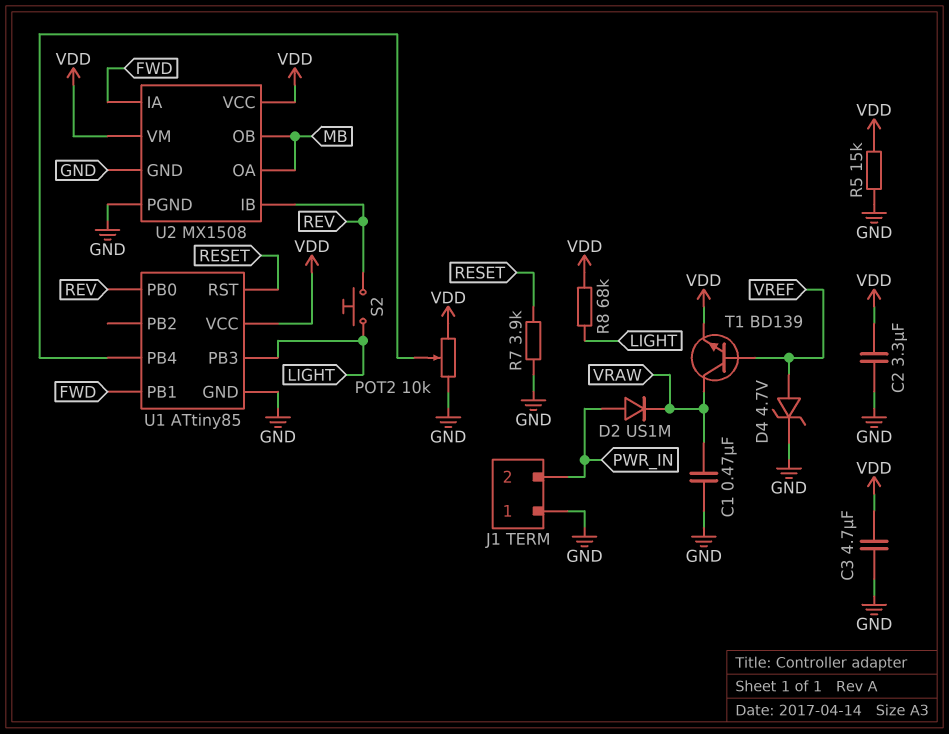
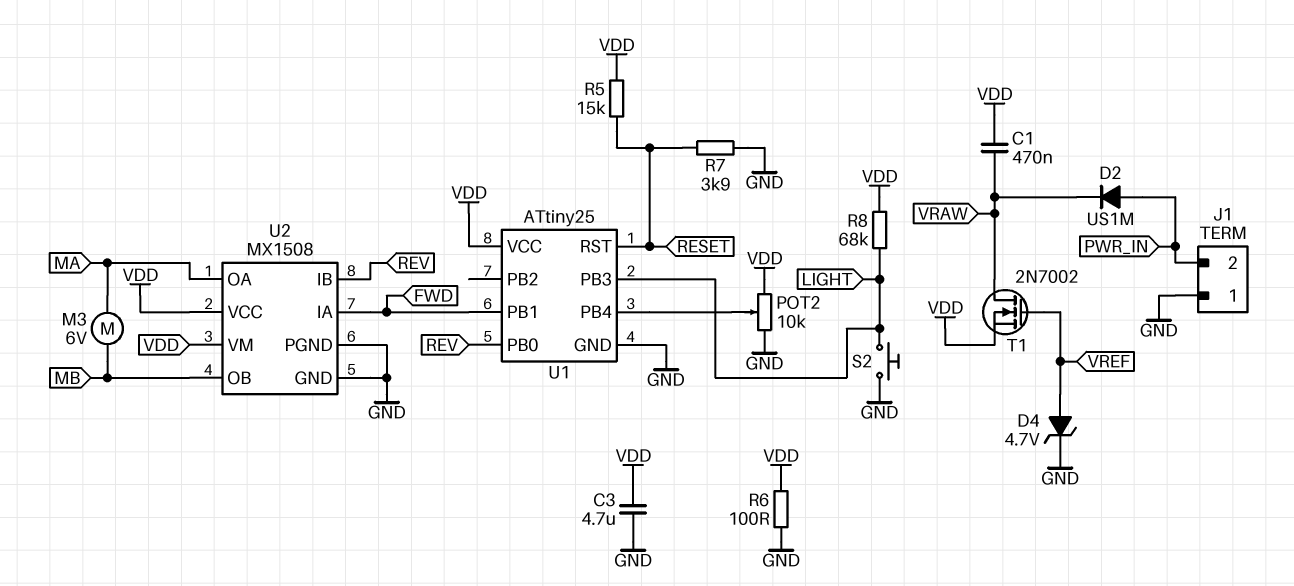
C1: 470nF (GND, VRAW) -> 470nF (VDD, VRAW)
C2: 3.3uF (GND, VDD) -> none
M3: none -> motor 6V (MA, MB)
R5: 15k (GND, VDD) -> 15k (RESET, VDD)
R6: none -> 100 (GND, VDD)
S2: button (LIGHT, REV) -> button (GND, LIGHT)
T1: NPN BD139 (B VREF, C VRAW, E VDD) -> NMOS 2N7002 (G VREF, D VRAW, S VDD)
U1: ATtiny85 -> ATtiny25
U2 pin OA: MB -> MA

